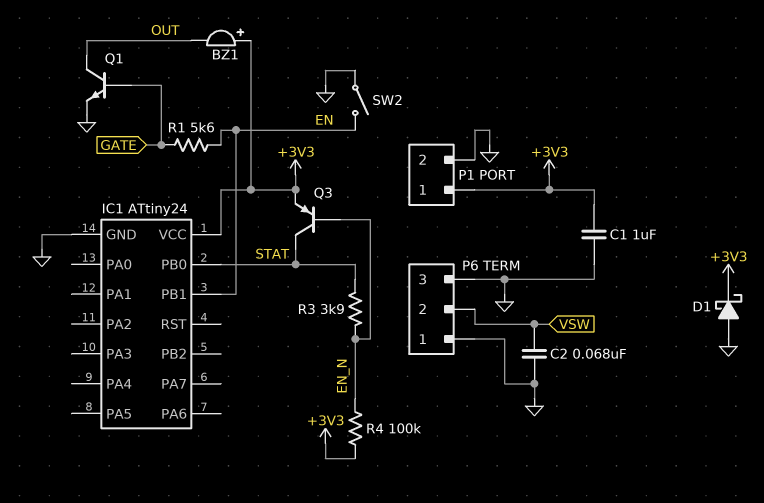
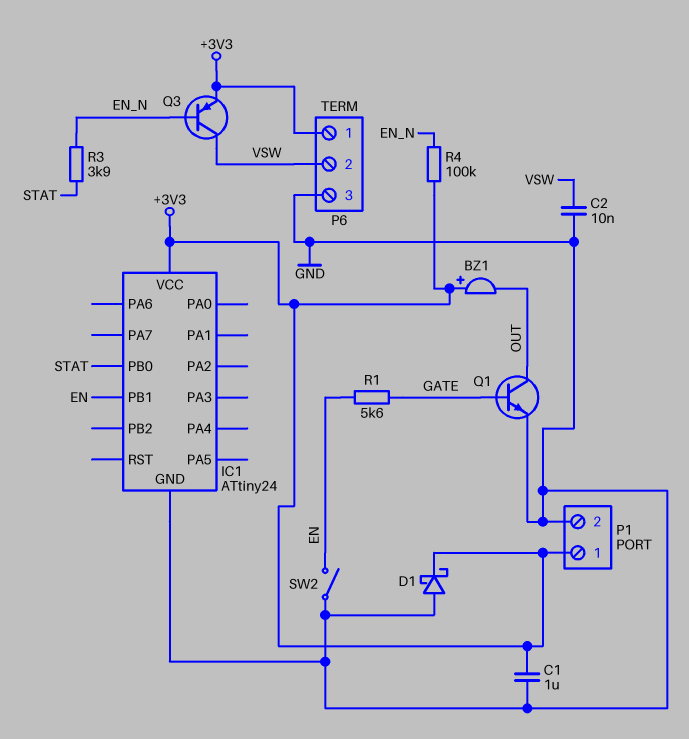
C2: 68nF (GND, VSW) -> 10nF (GND, VSW)
P6 pin 1: GND -> +3V3
Q3: PNP (B EN_N, C STAT, E +3V3) -> PNP (B EN_N, C VSW, E +3V3)

